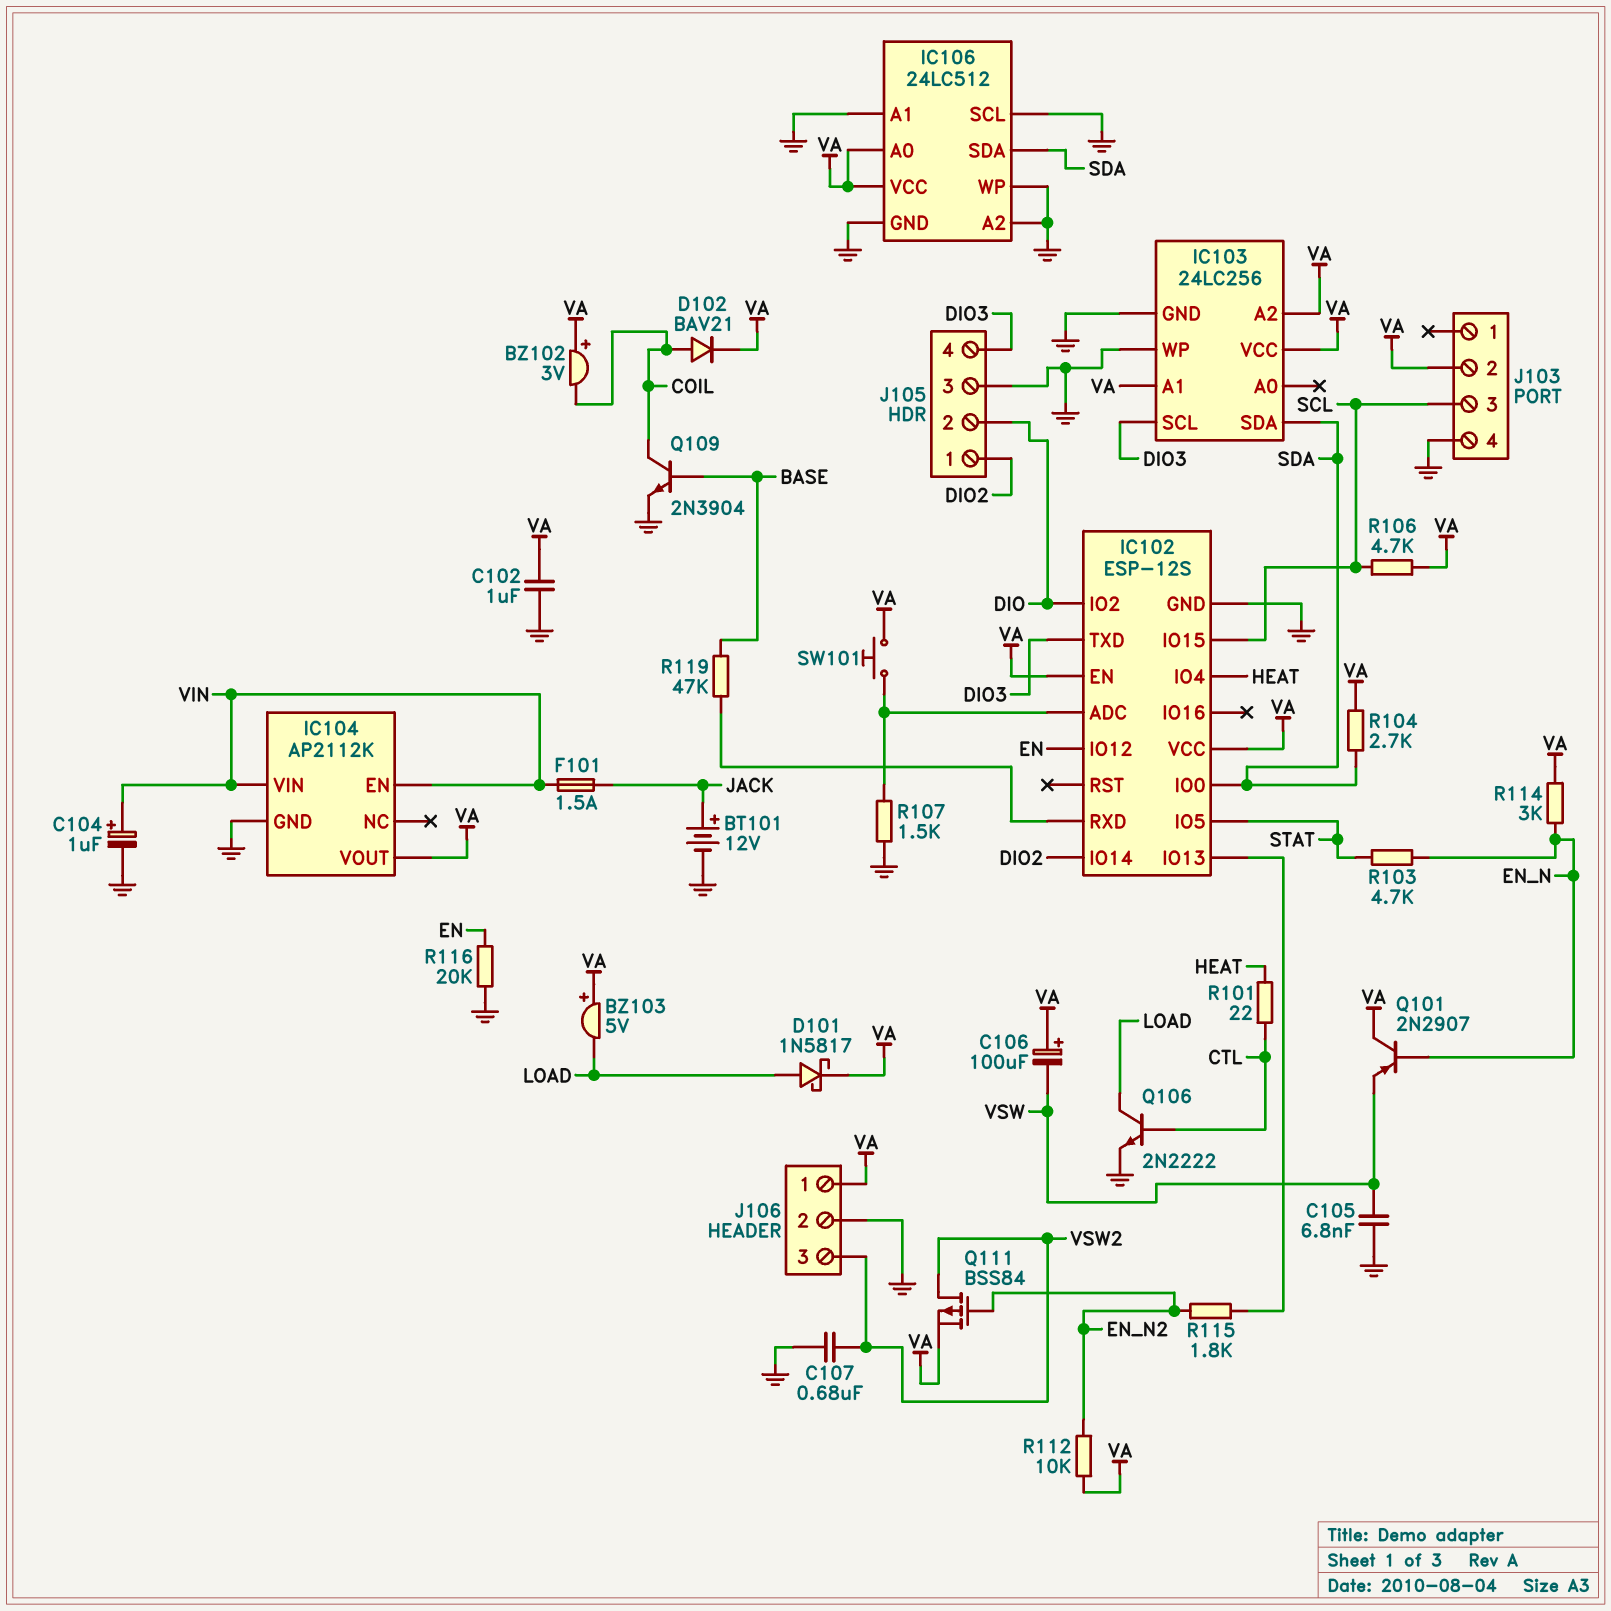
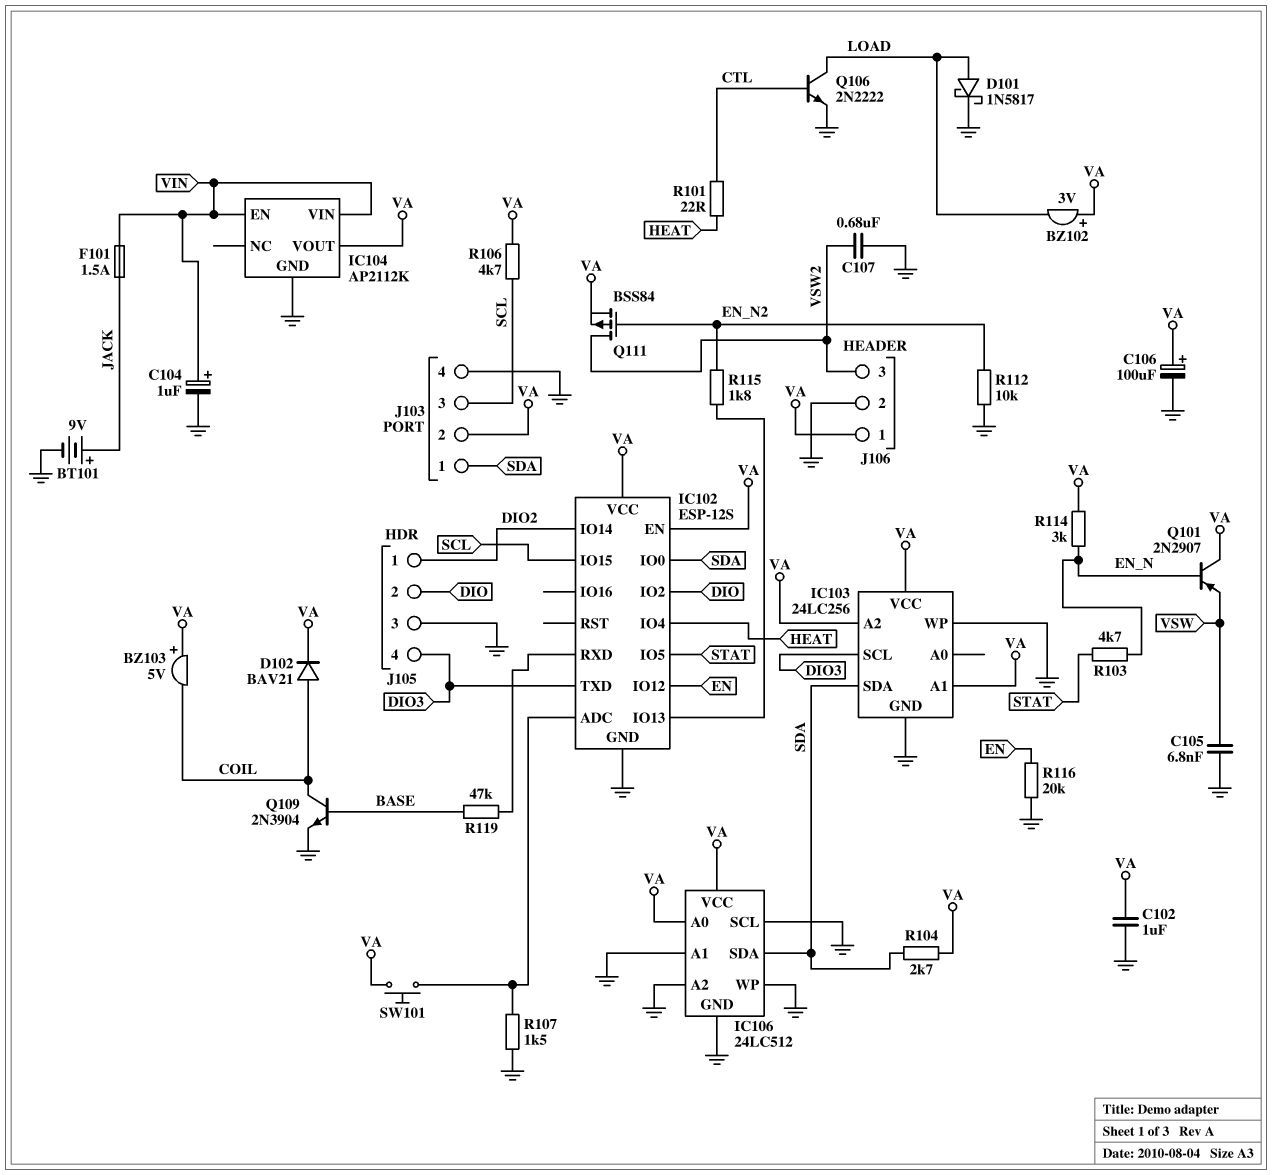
BT101: 12V (plus JACK, minus GND) -> 9V (plus JACK, minus GND)
BZ102: buzzer 3V (plus VA, minus COIL) -> buzzer 3V (plus VA, minus LOAD)
BZ103: buzzer 5V (plus VA, minus LOAD) -> buzzer 5V (plus VA, minus COIL)
C106: 100uF (plus VA, minus VSW) -> 100uF (plus VA, minus GND)
D101: schottky 1N5817 (A LOAD, K VA) -> schottky 1N5817 (A LOAD, K GND)
J103 pin 1: none -> SDA
R112: 10k (EN_N2, VA) -> 10k (EN_N2, GND)

